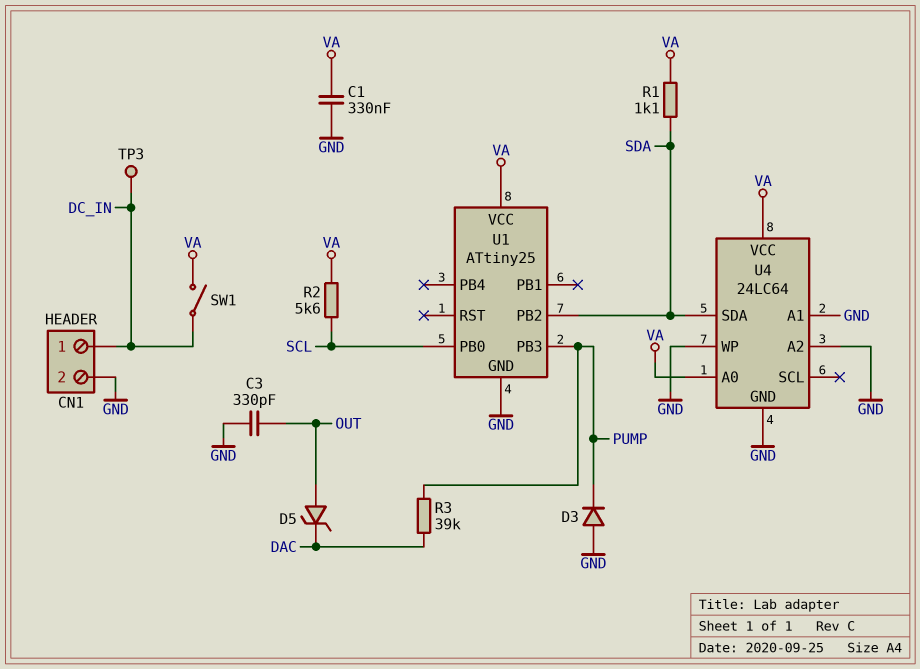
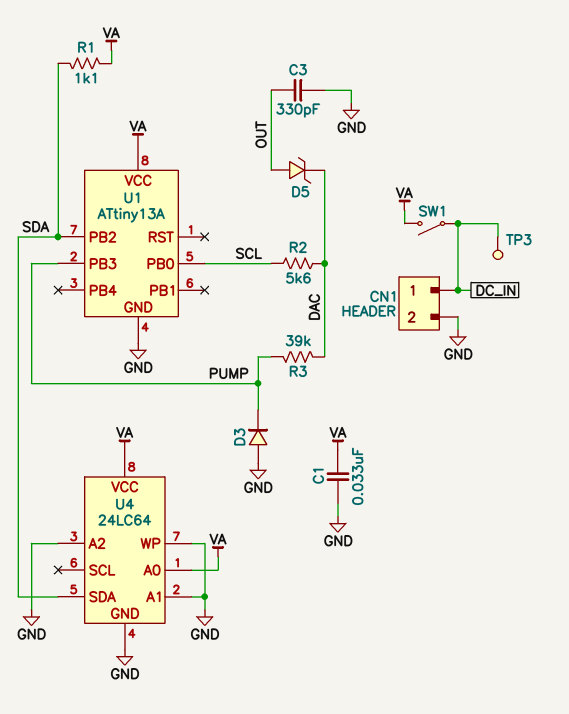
C1: 330nF (GND, VA) -> 33nF (GND, VA)
R2: 5.6k (SCL, VA) -> 5.6k (DAC, SCL)
U1: ATtiny25 -> ATtiny13A

